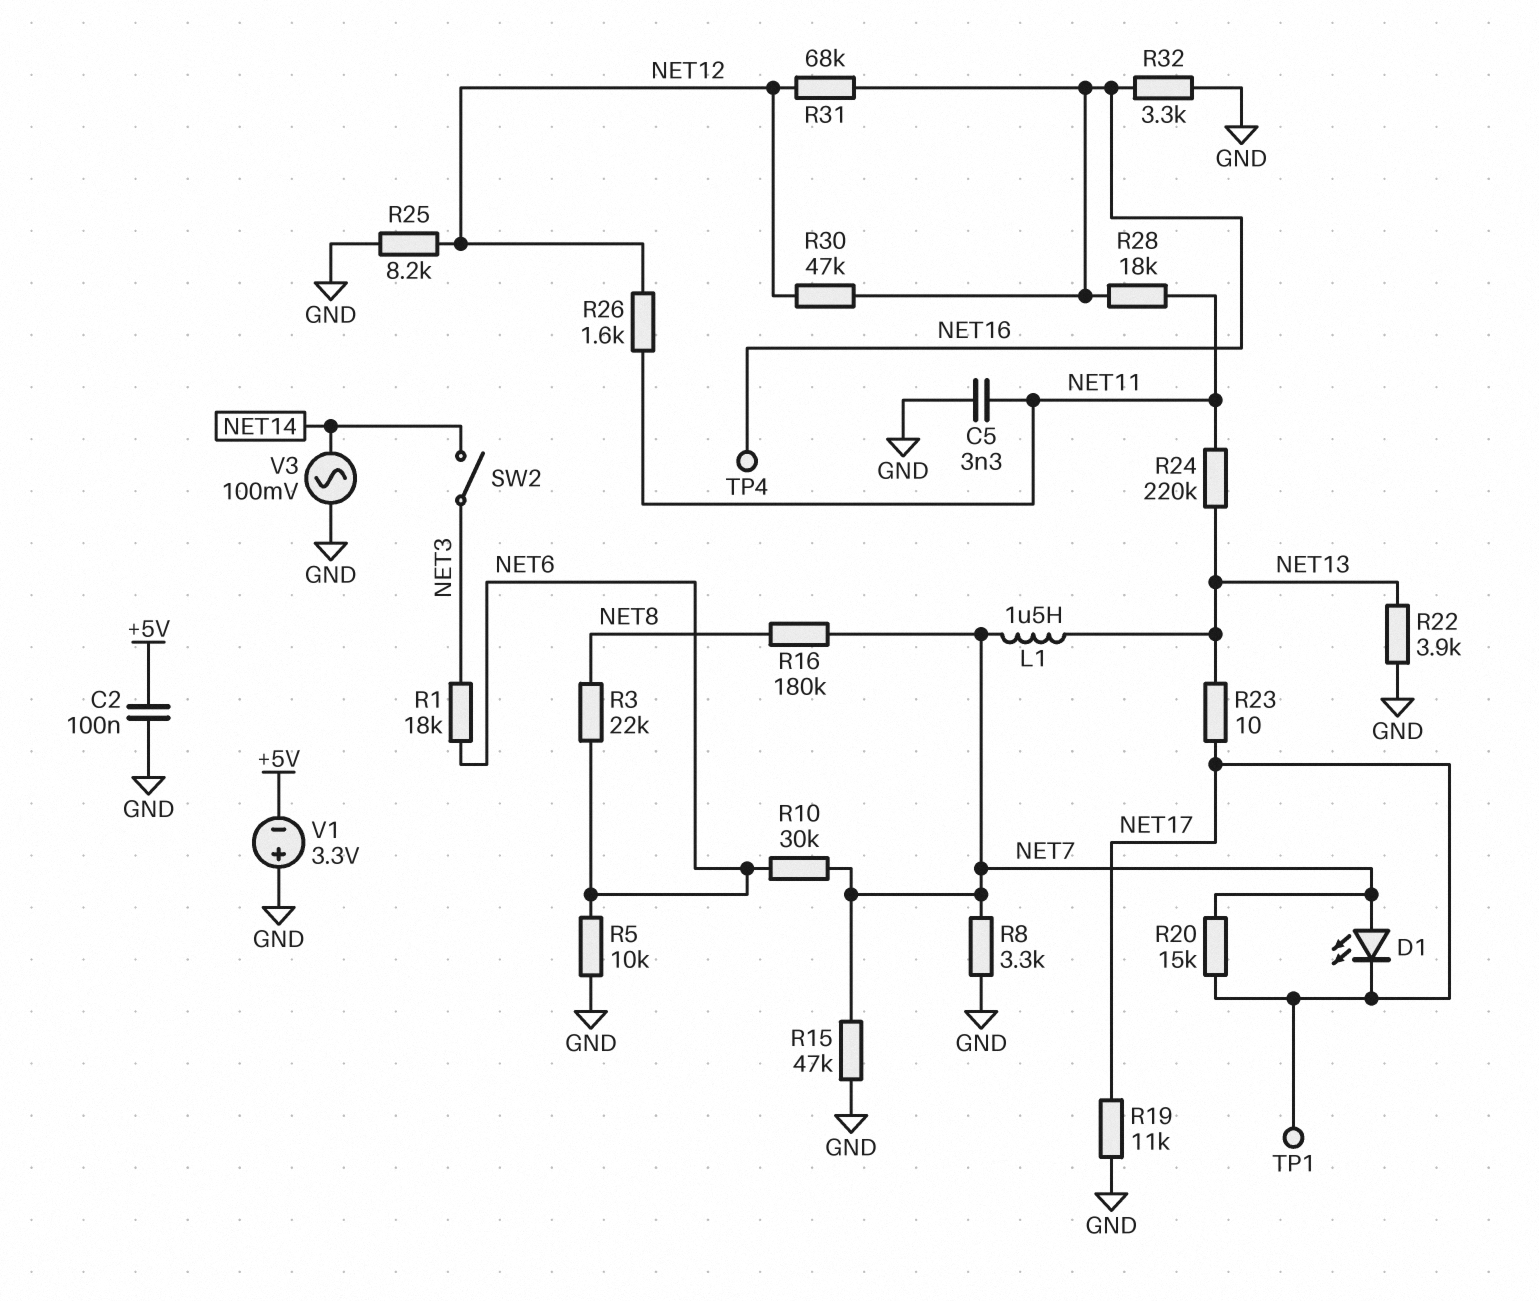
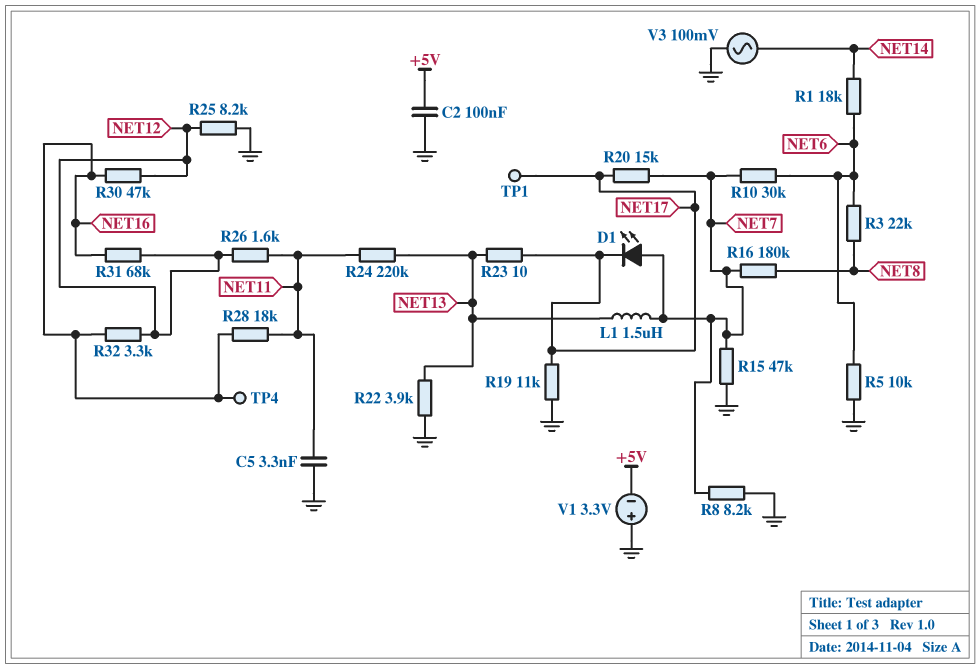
R1: 18k (NET3, NET6) -> 18k (NET6, NET14)
R8: 3.3k (GND, NET7) -> 8.2k (GND, NET7)
R32: 3.3k (GND, NET16) -> 3.3k (NET12, NET16)
SW2: switch (NET3, NET14) -> none

